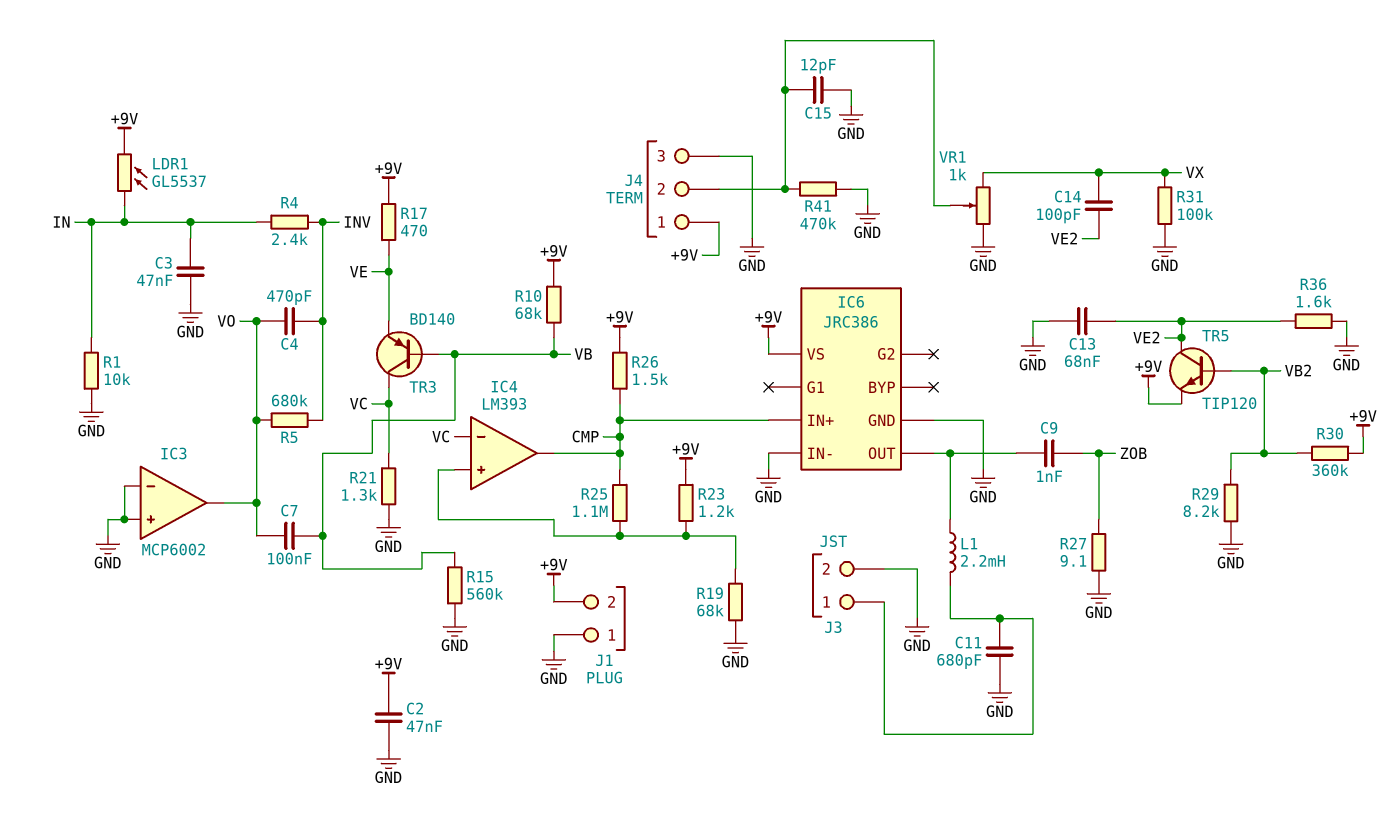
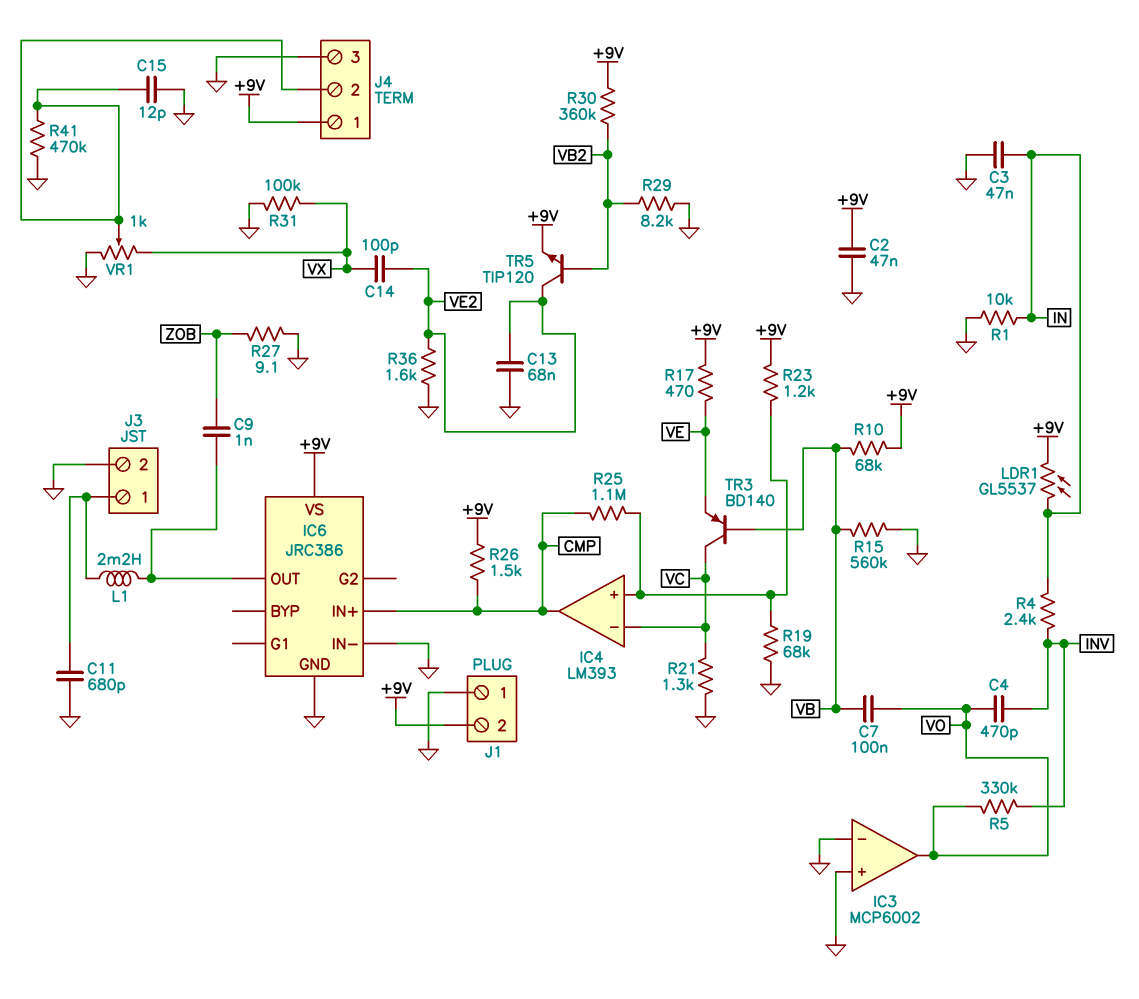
R5: 680k (INV, VO) -> 330k (INV, VO)

